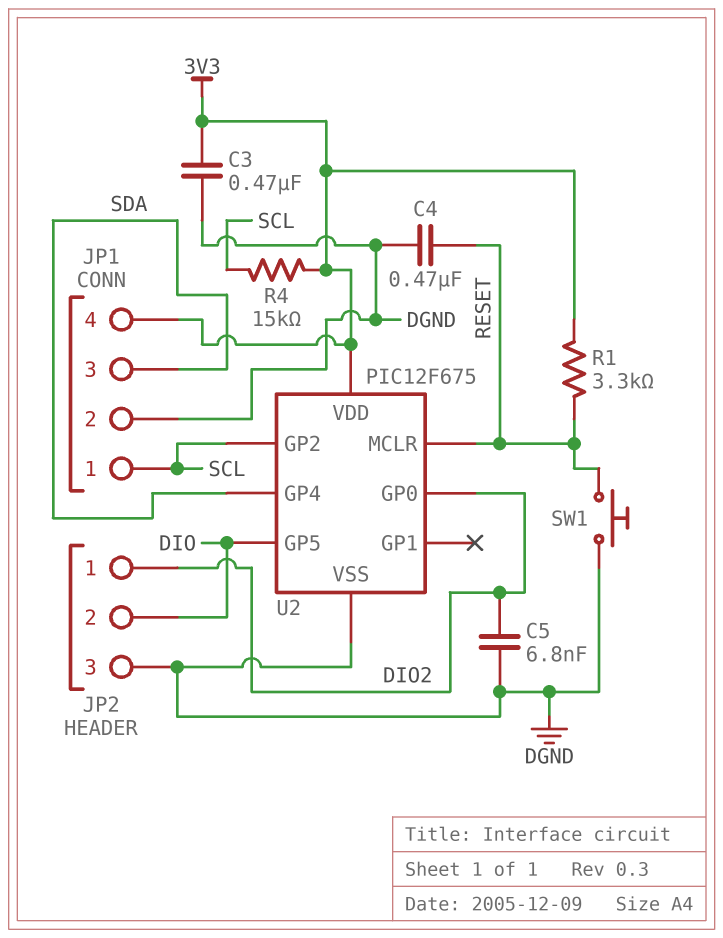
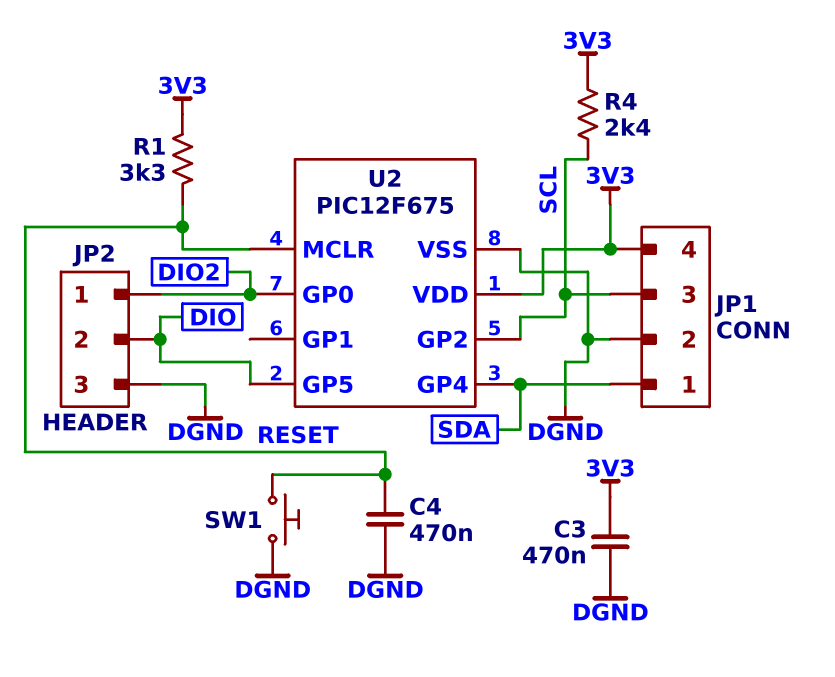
C5: 6.8nF (DGND, DIO2) -> none
JP1 pin 1: SCL -> SDA
JP1 pin 3: SDA -> SCL
R4: 15k (3V3, SCL) -> 2.4k (3V3, SCL)

